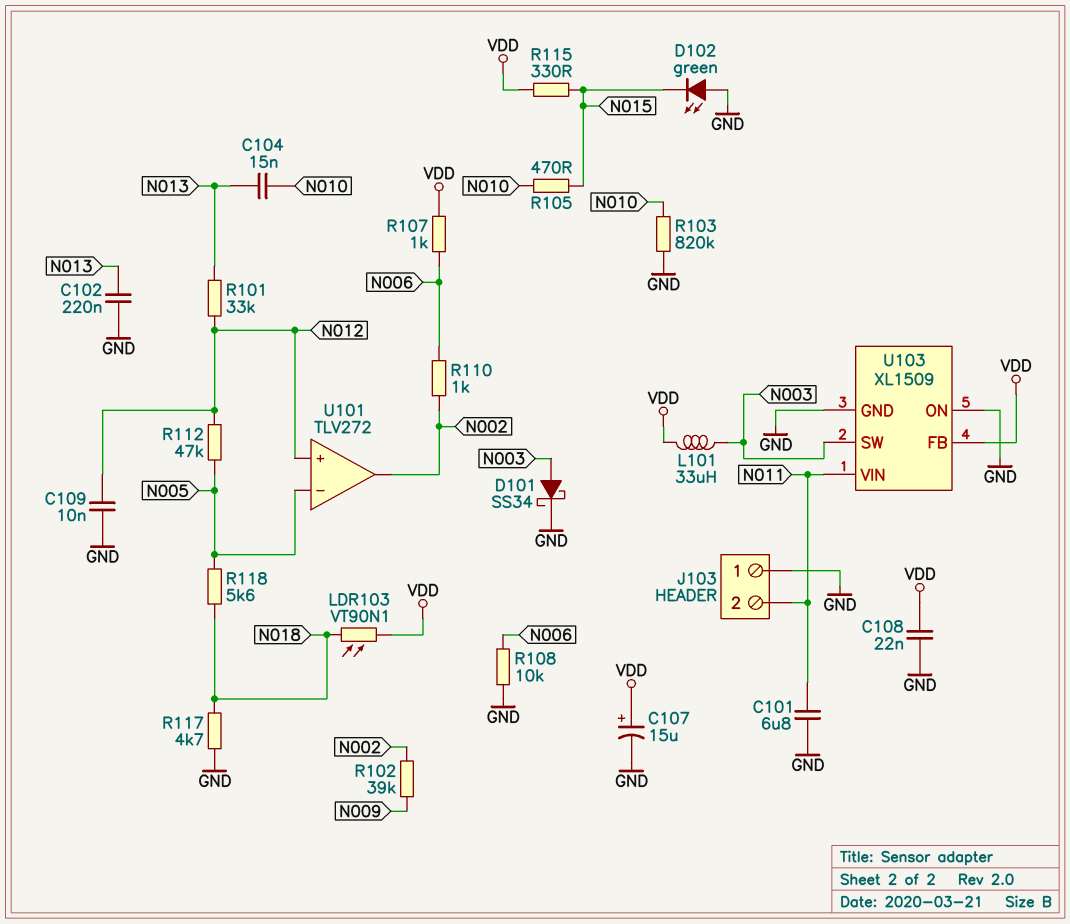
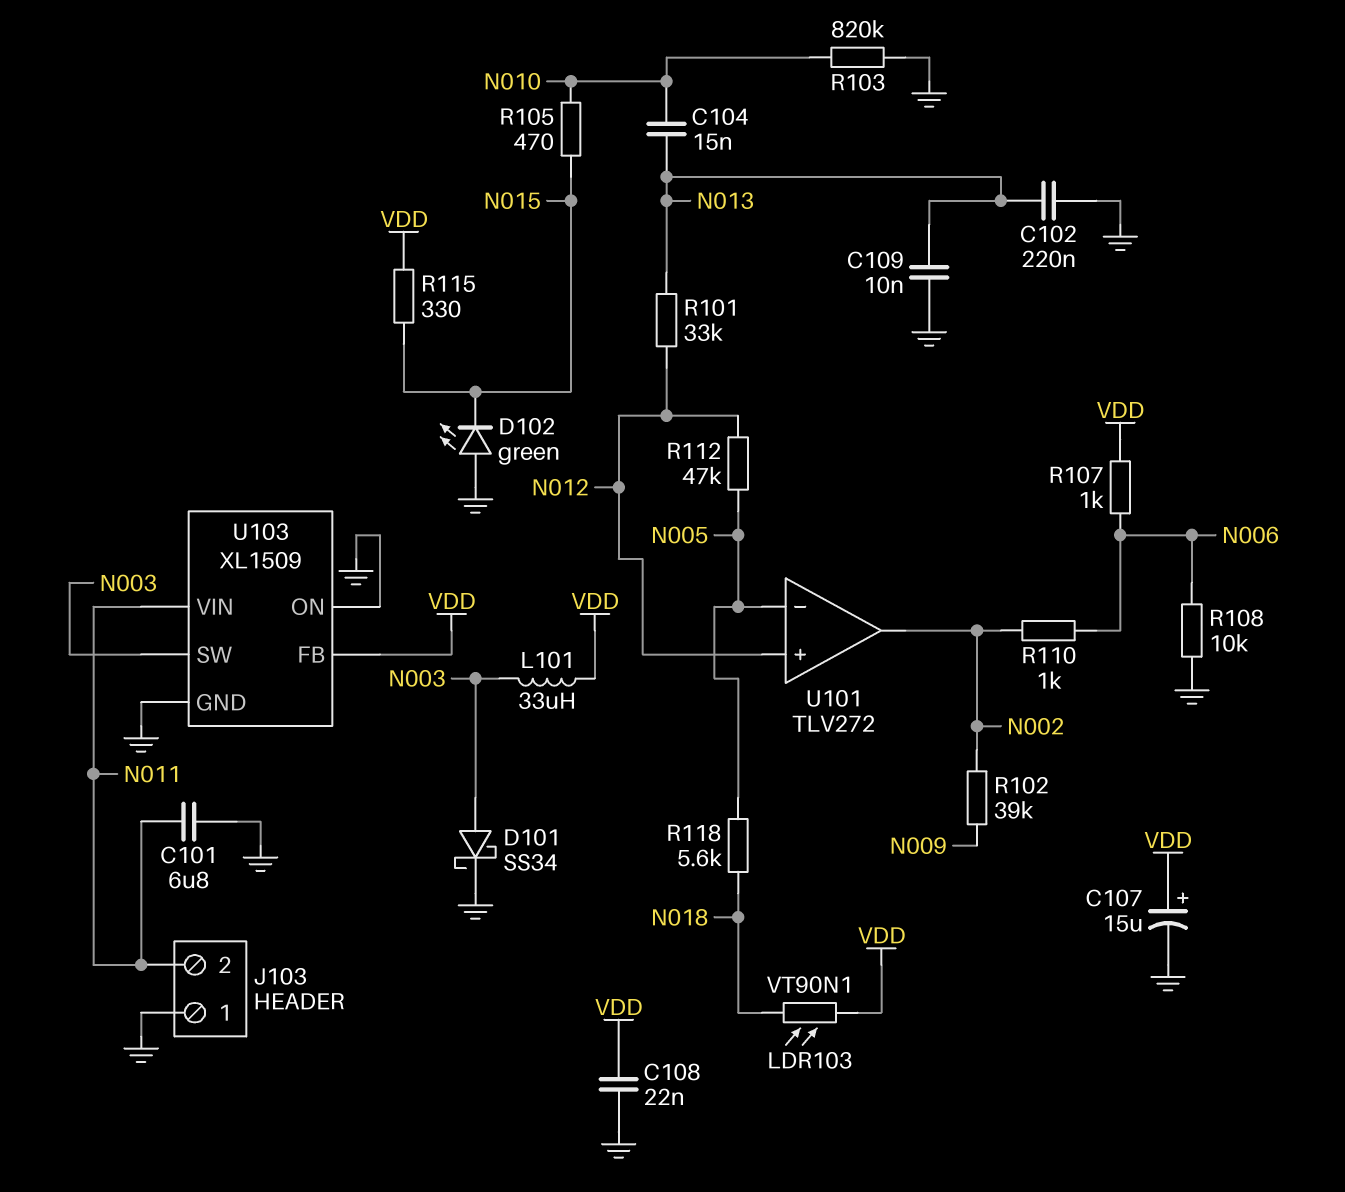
C109: 10nF (GND, N012) -> 10nF (GND, N013)
R117: 4.7k (GND, N018) -> none

